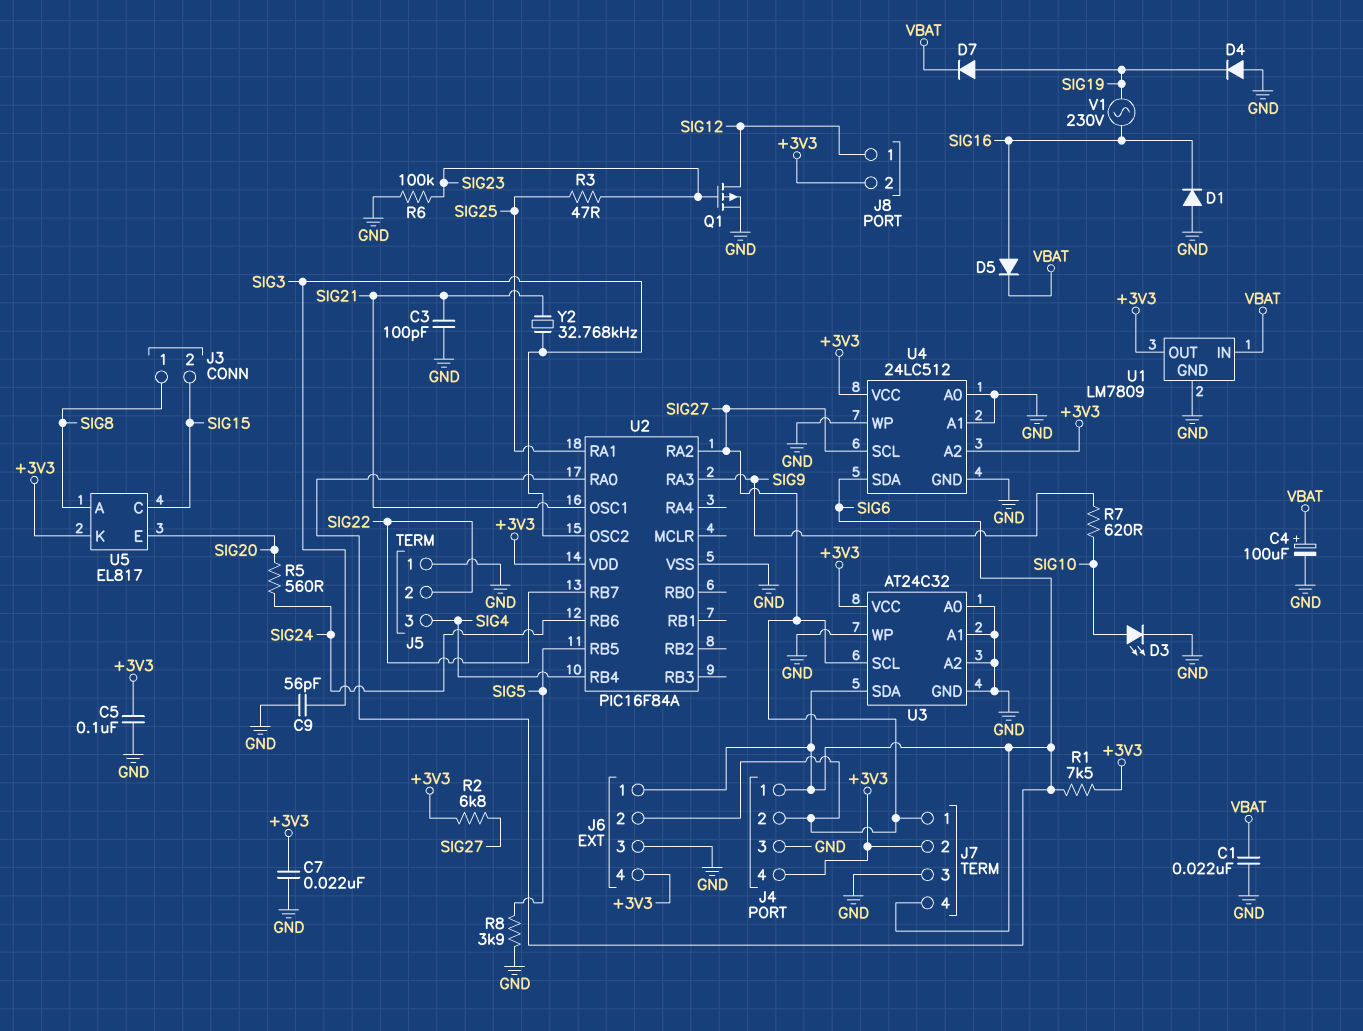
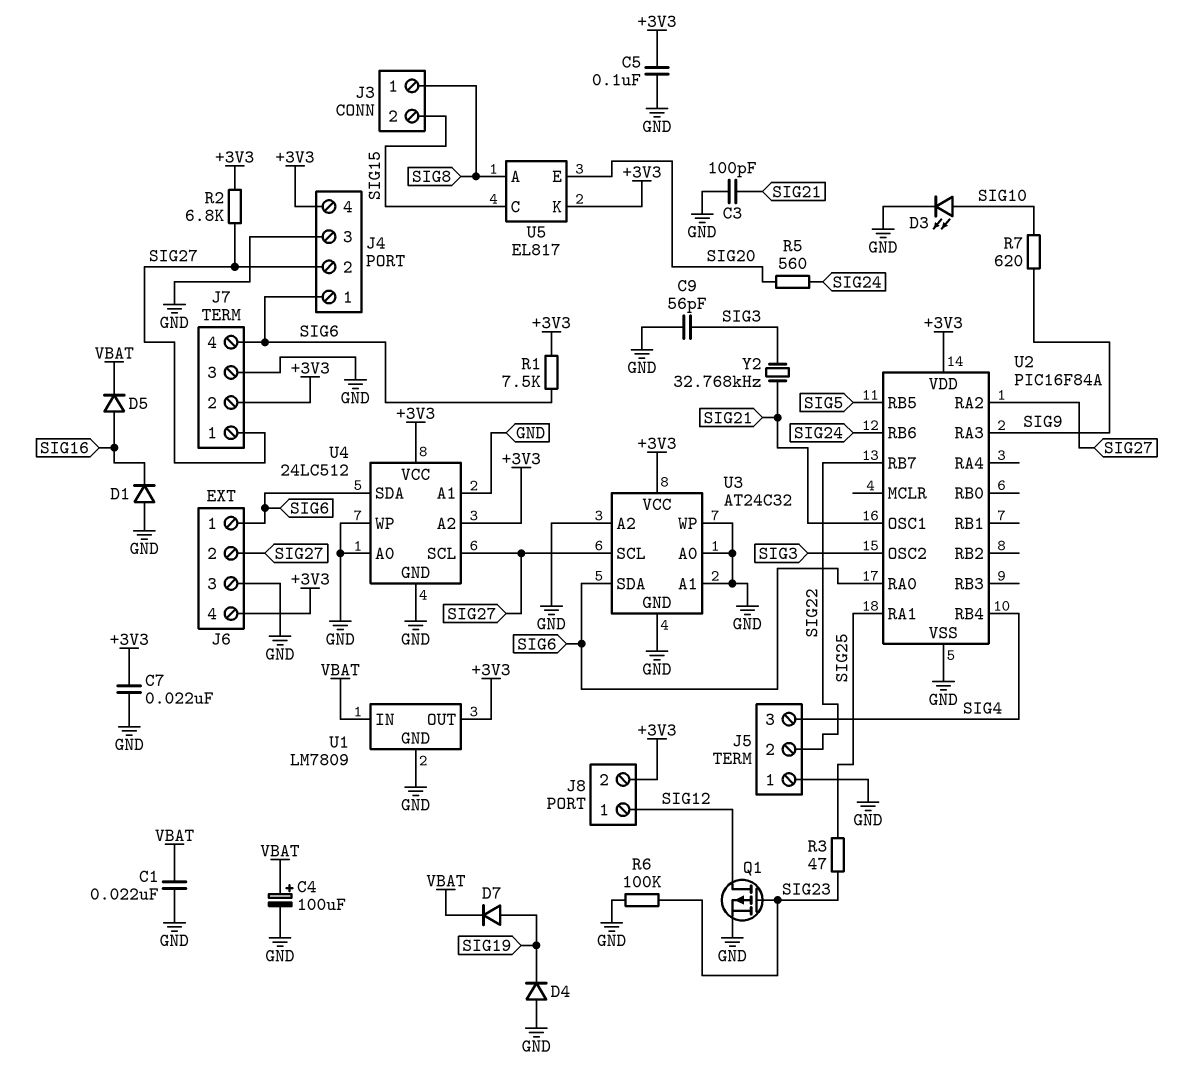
R8: 3.9k (GND, SIG5) -> none
V1: AC 230V (SIG16, SIG19) -> none

